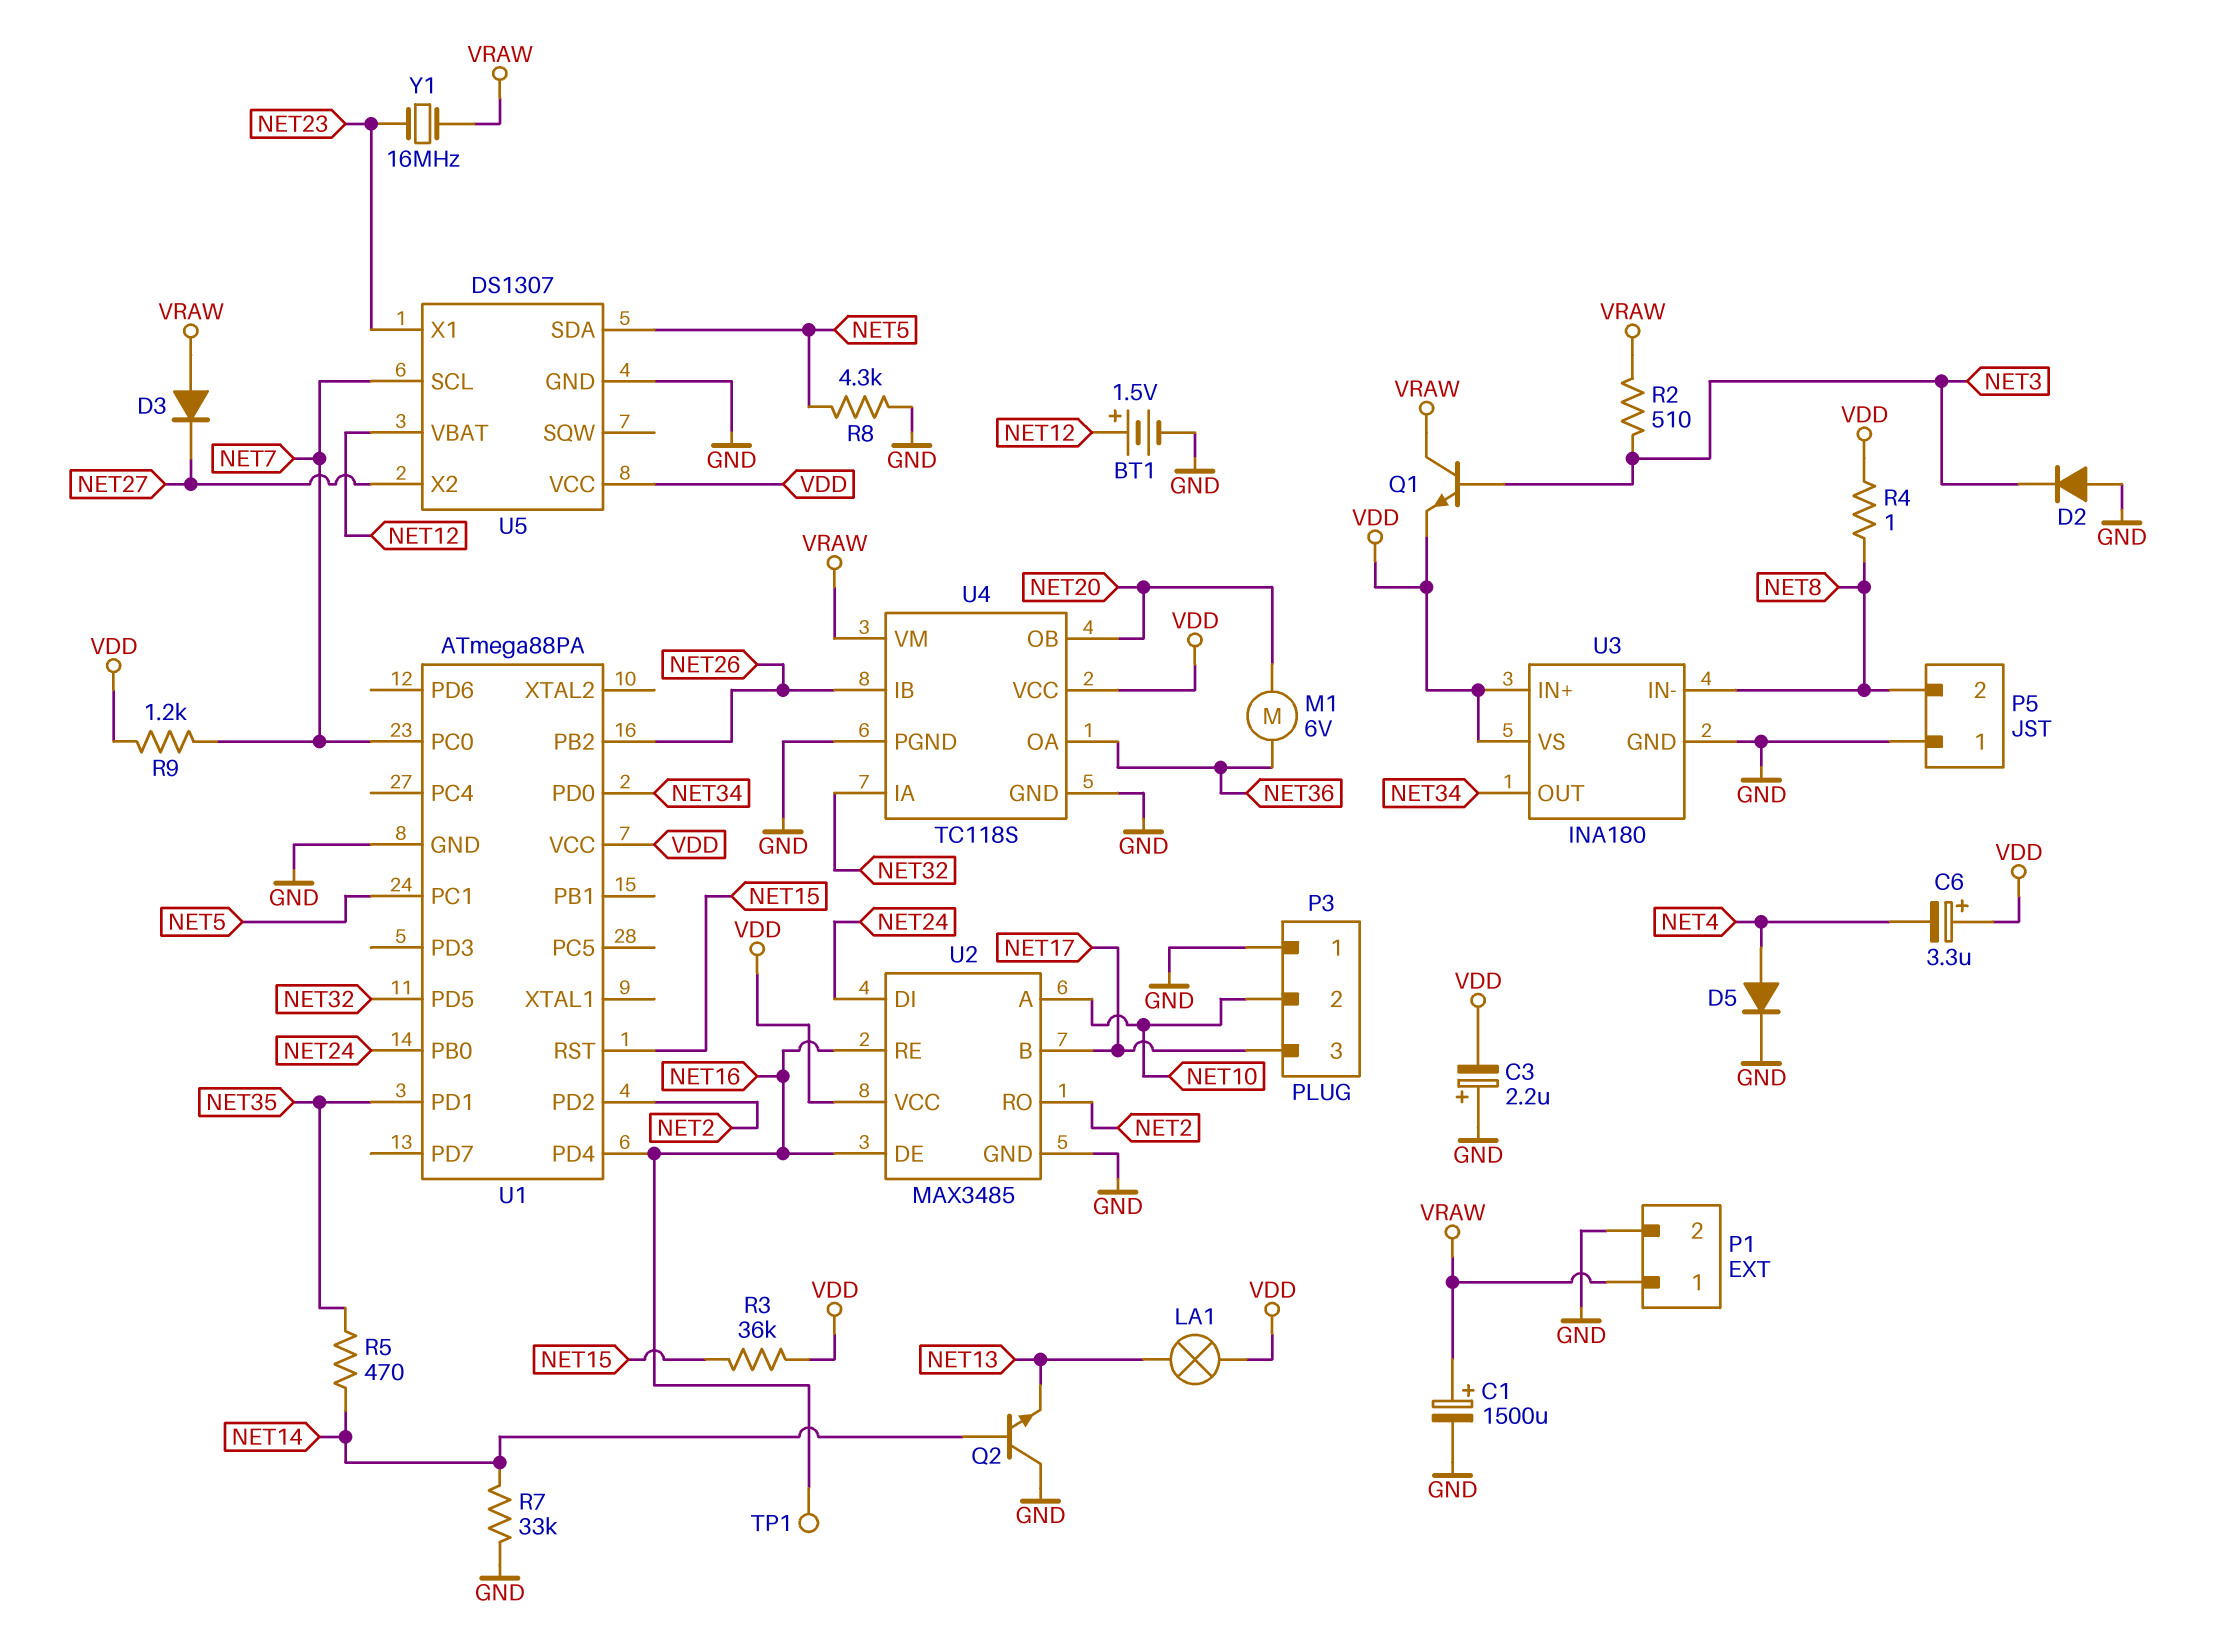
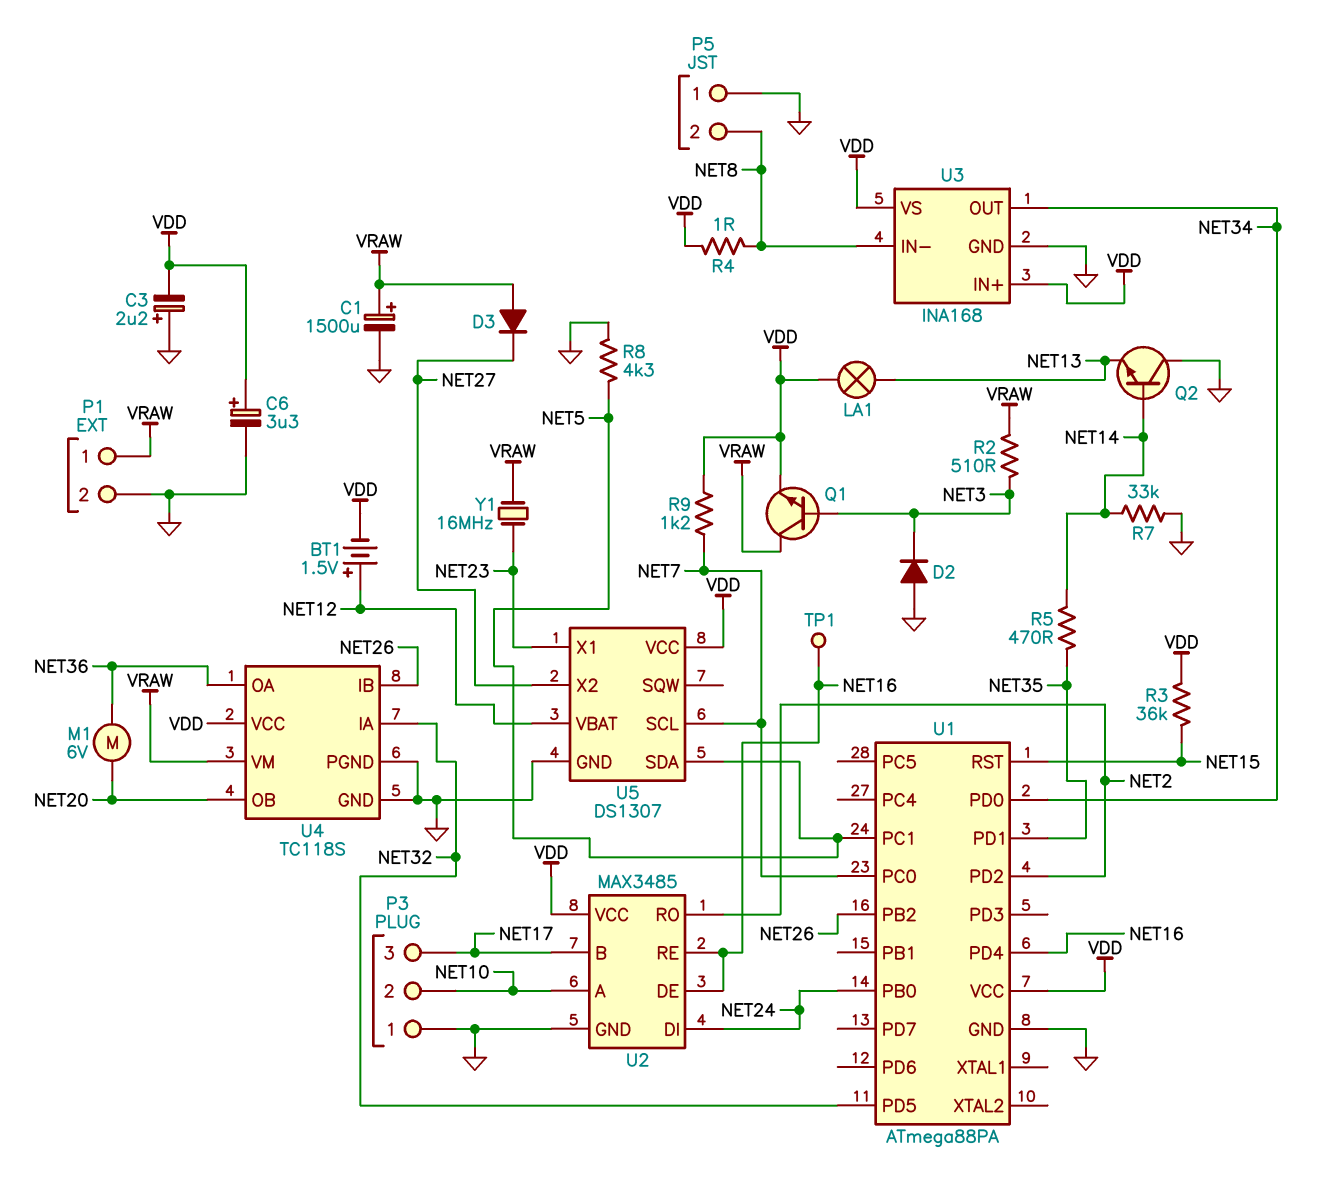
BT1: 1.5V (plus NET12, minus GND) -> 1.5V (plus NET12, minus VDD)
C6: 3.3uF (plus VDD, minus NET4) -> 3.3uF (plus VDD, minus GND)
D5: diode (A NET4, K GND) -> none
U3: INA180 -> INA168

